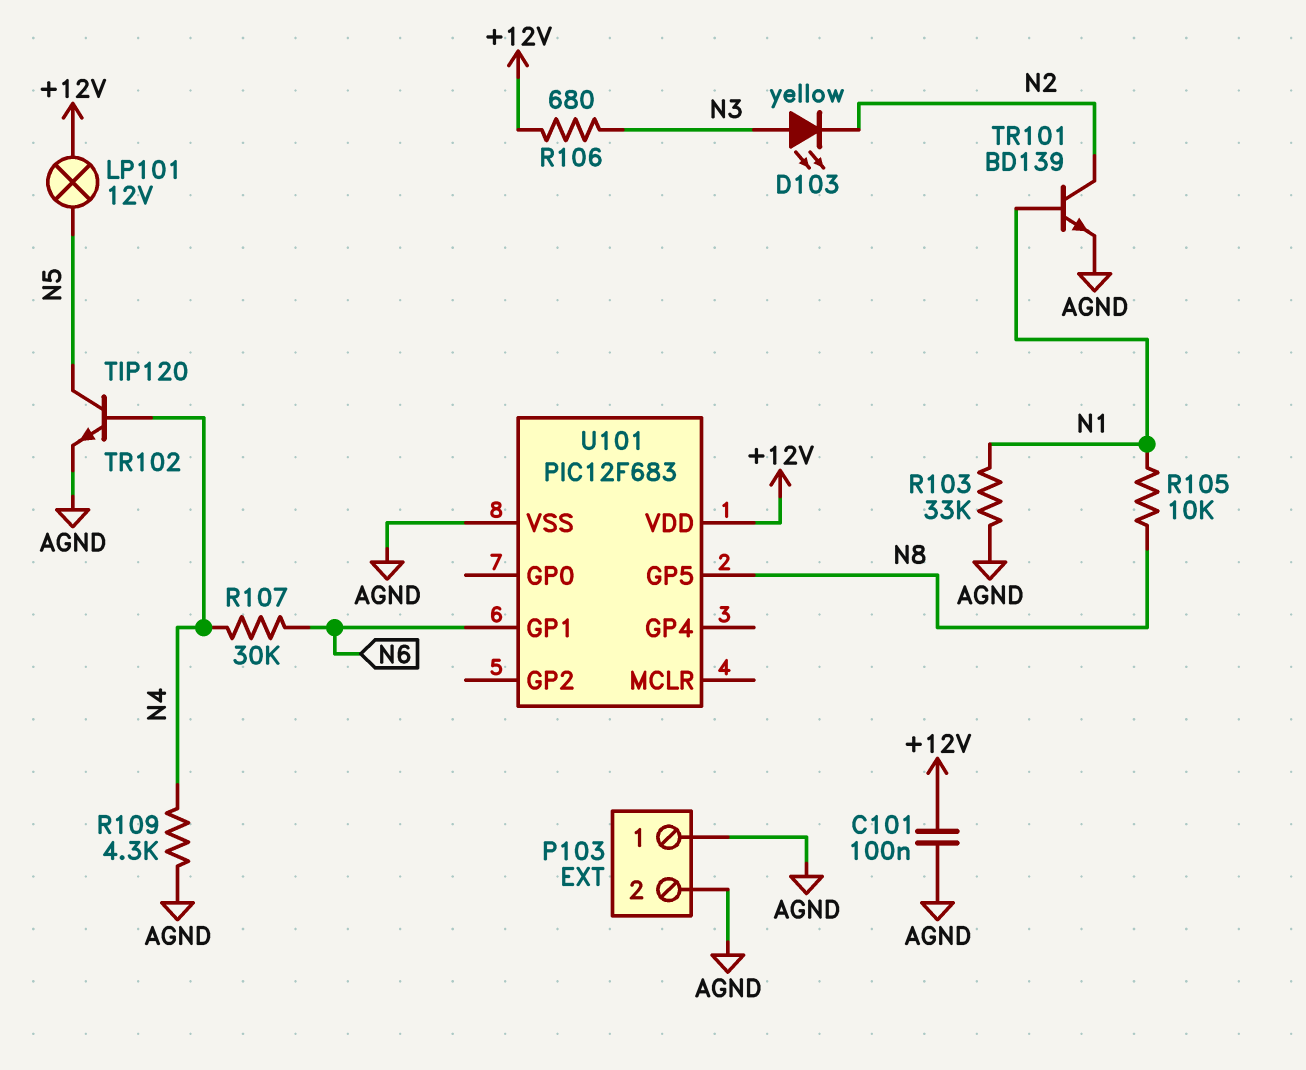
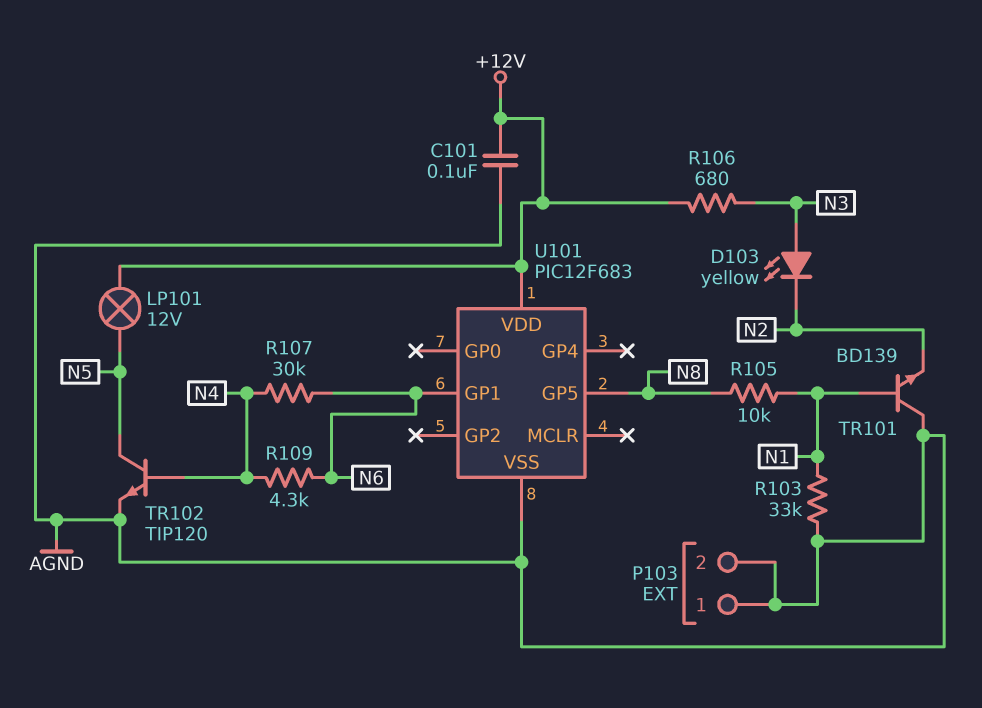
R109: 4.3k (AGND, N4) -> 4.3k (N4, N6)
TR101: NPN BD139 (B N1, C N2, E AGND) -> NPN BD139 (B N1, C AGND, E N2)

